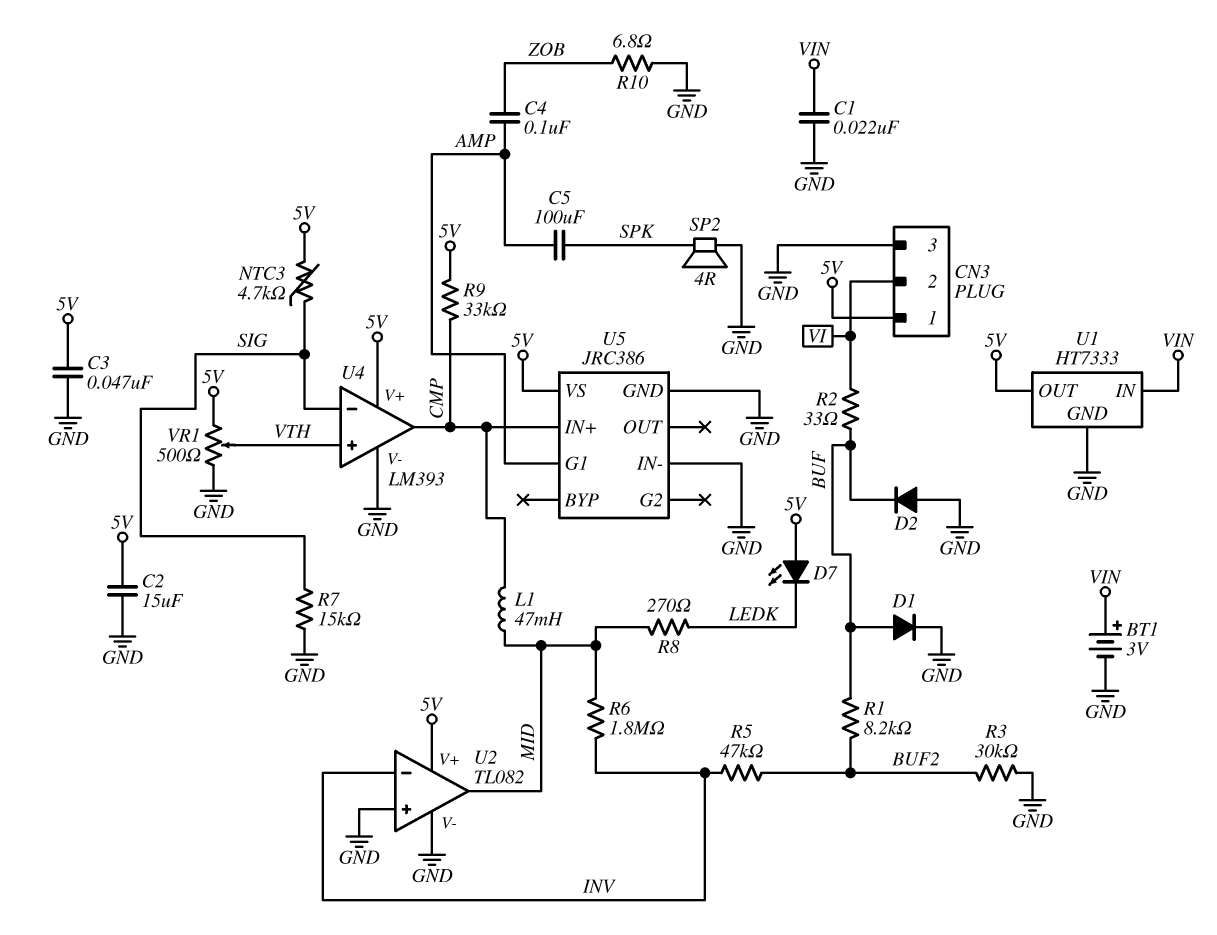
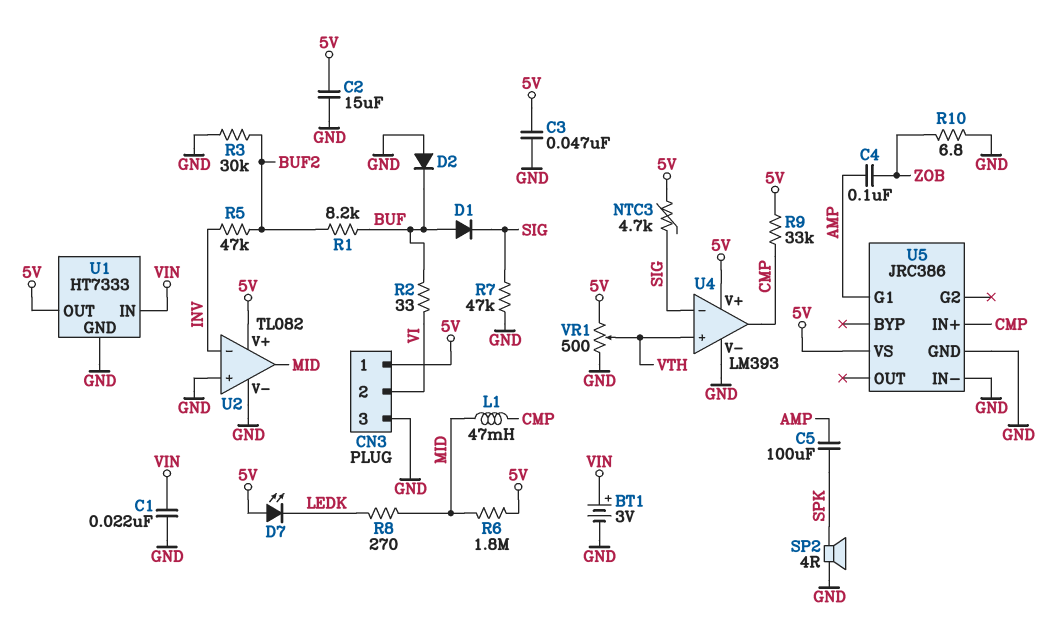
D1: diode (A BUF, K GND) -> diode (A BUF, K SIG)
R6: 1.8M (INV, MID) -> 1.8M (5V, MID)
R7: 15k (GND, SIG) -> 47k (GND, SIG)

